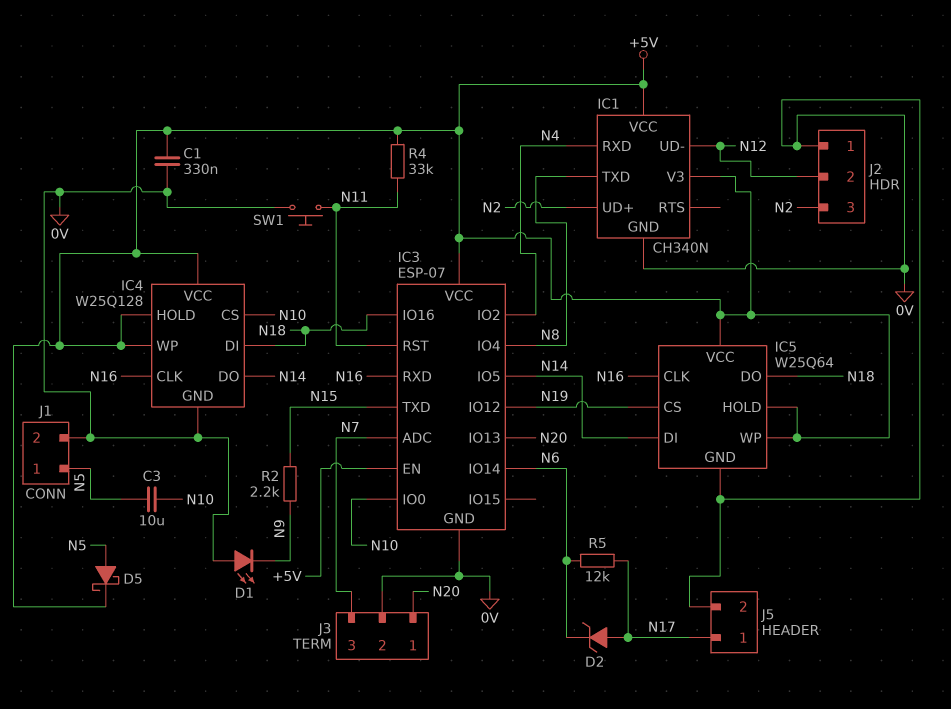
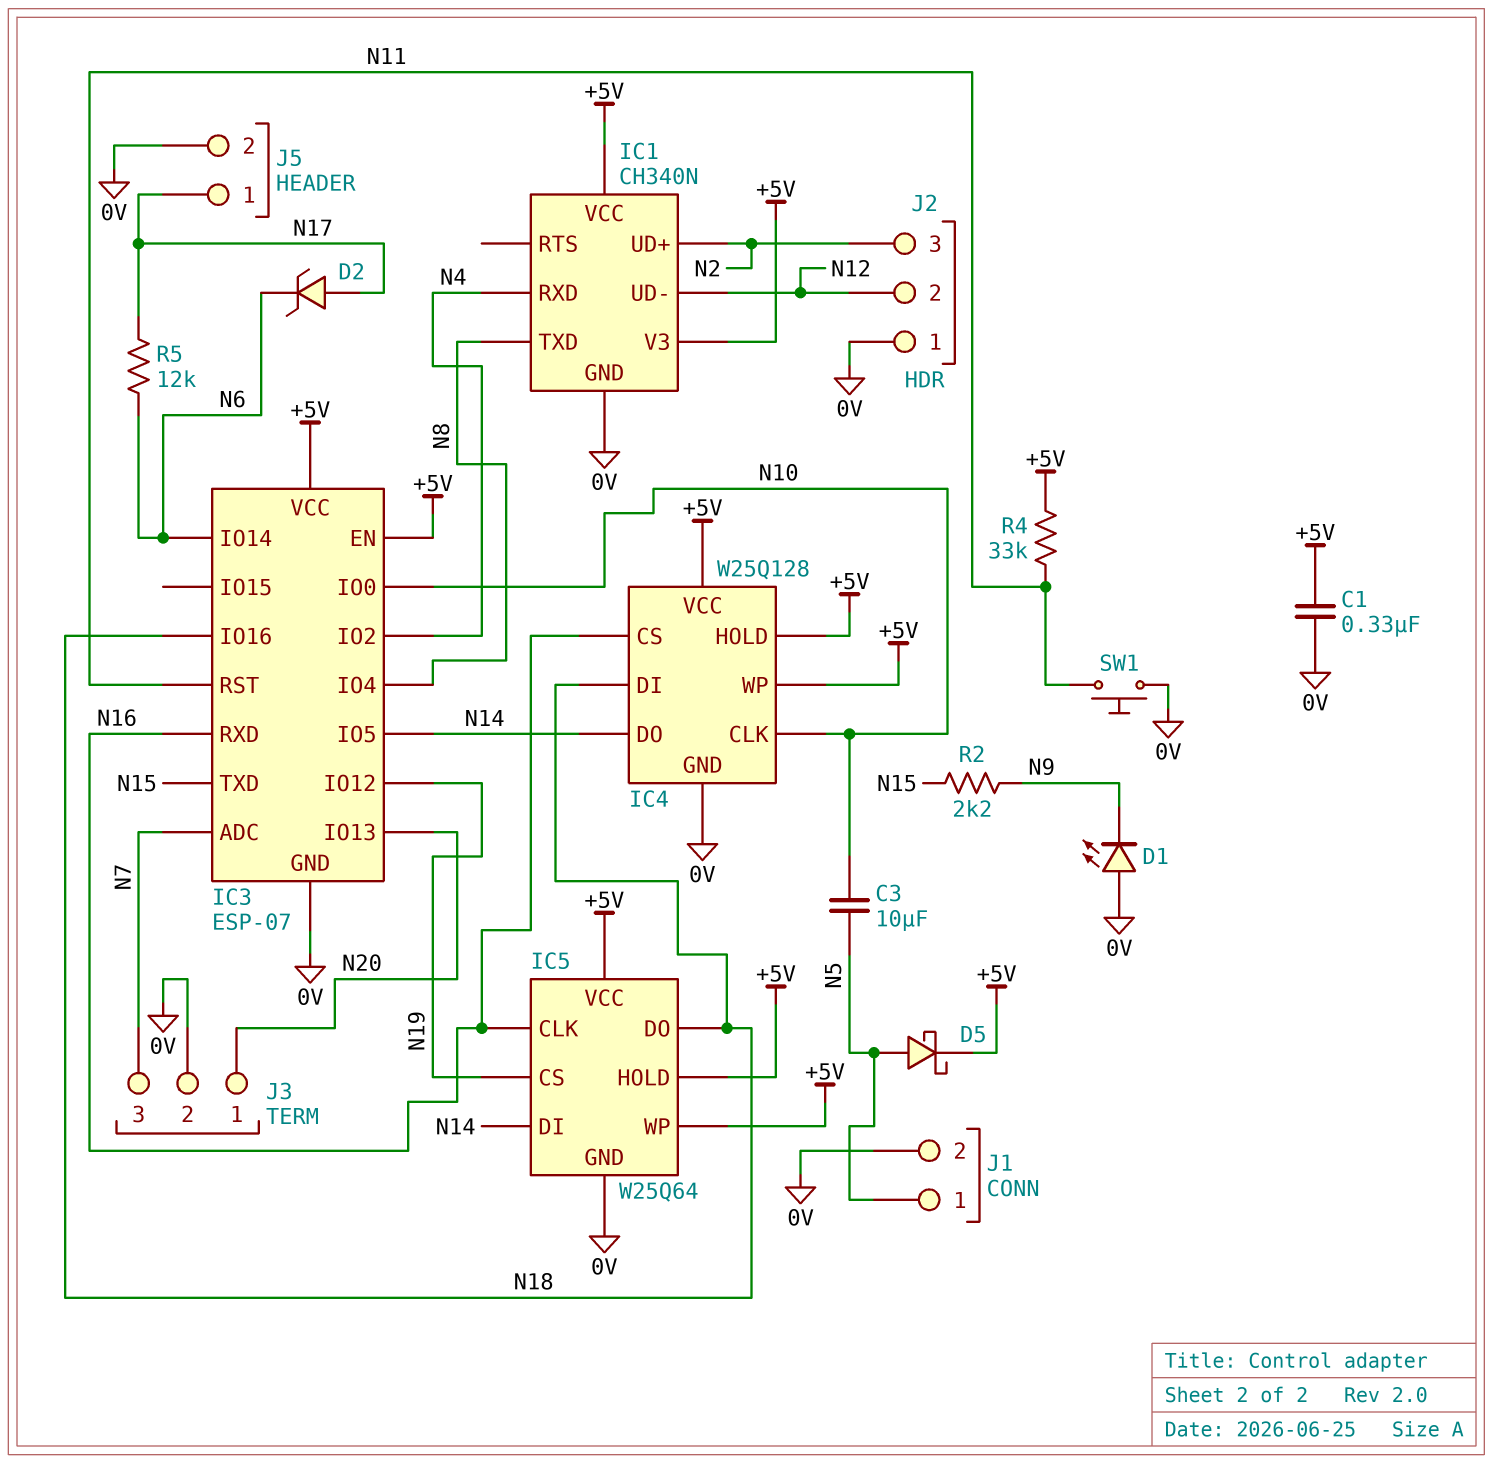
IC4 pin CLK: N16 -> N10
IC4 pin CS: N10 -> N16

